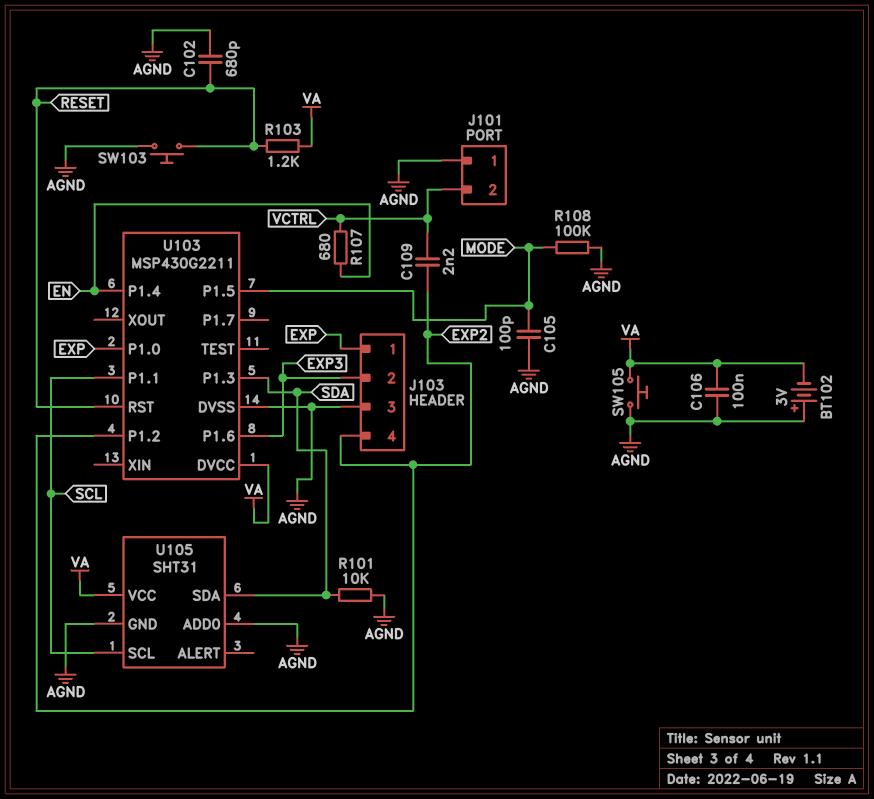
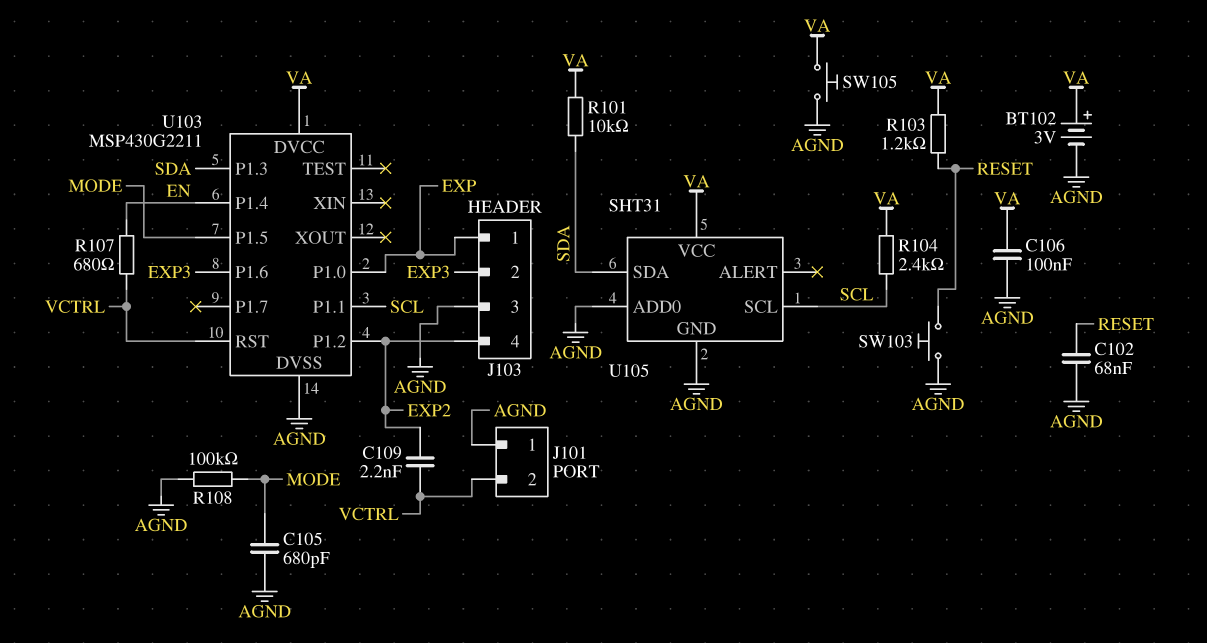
BT102: 3V (plus AGND, minus VA) -> 3V (plus VA, minus AGND)
C102: 680pF (AGND, RESET) -> 68nF (AGND, RESET)
C105: 100pF (AGND, MODE) -> 680pF (AGND, MODE)
R101: 10k (AGND, SDA) -> 10k (SDA, VA)
R104: none -> 2.4k (SCL, VA)
U103 pin RST: RESET -> VCTRL

